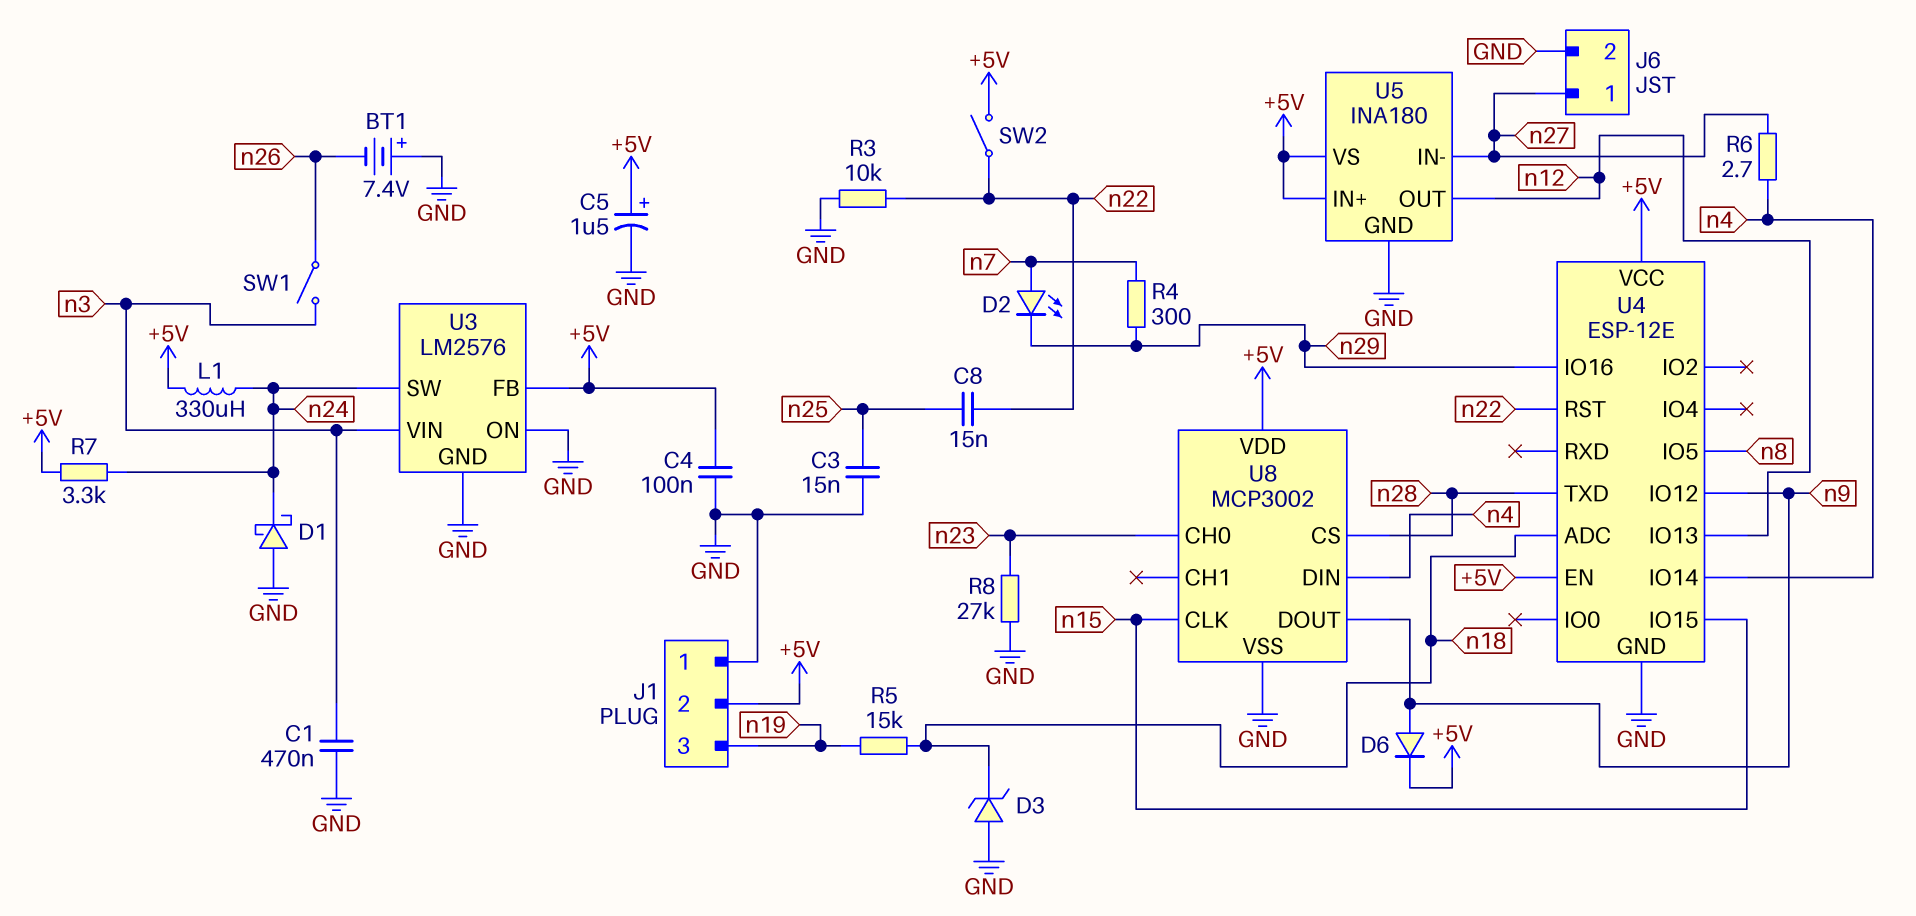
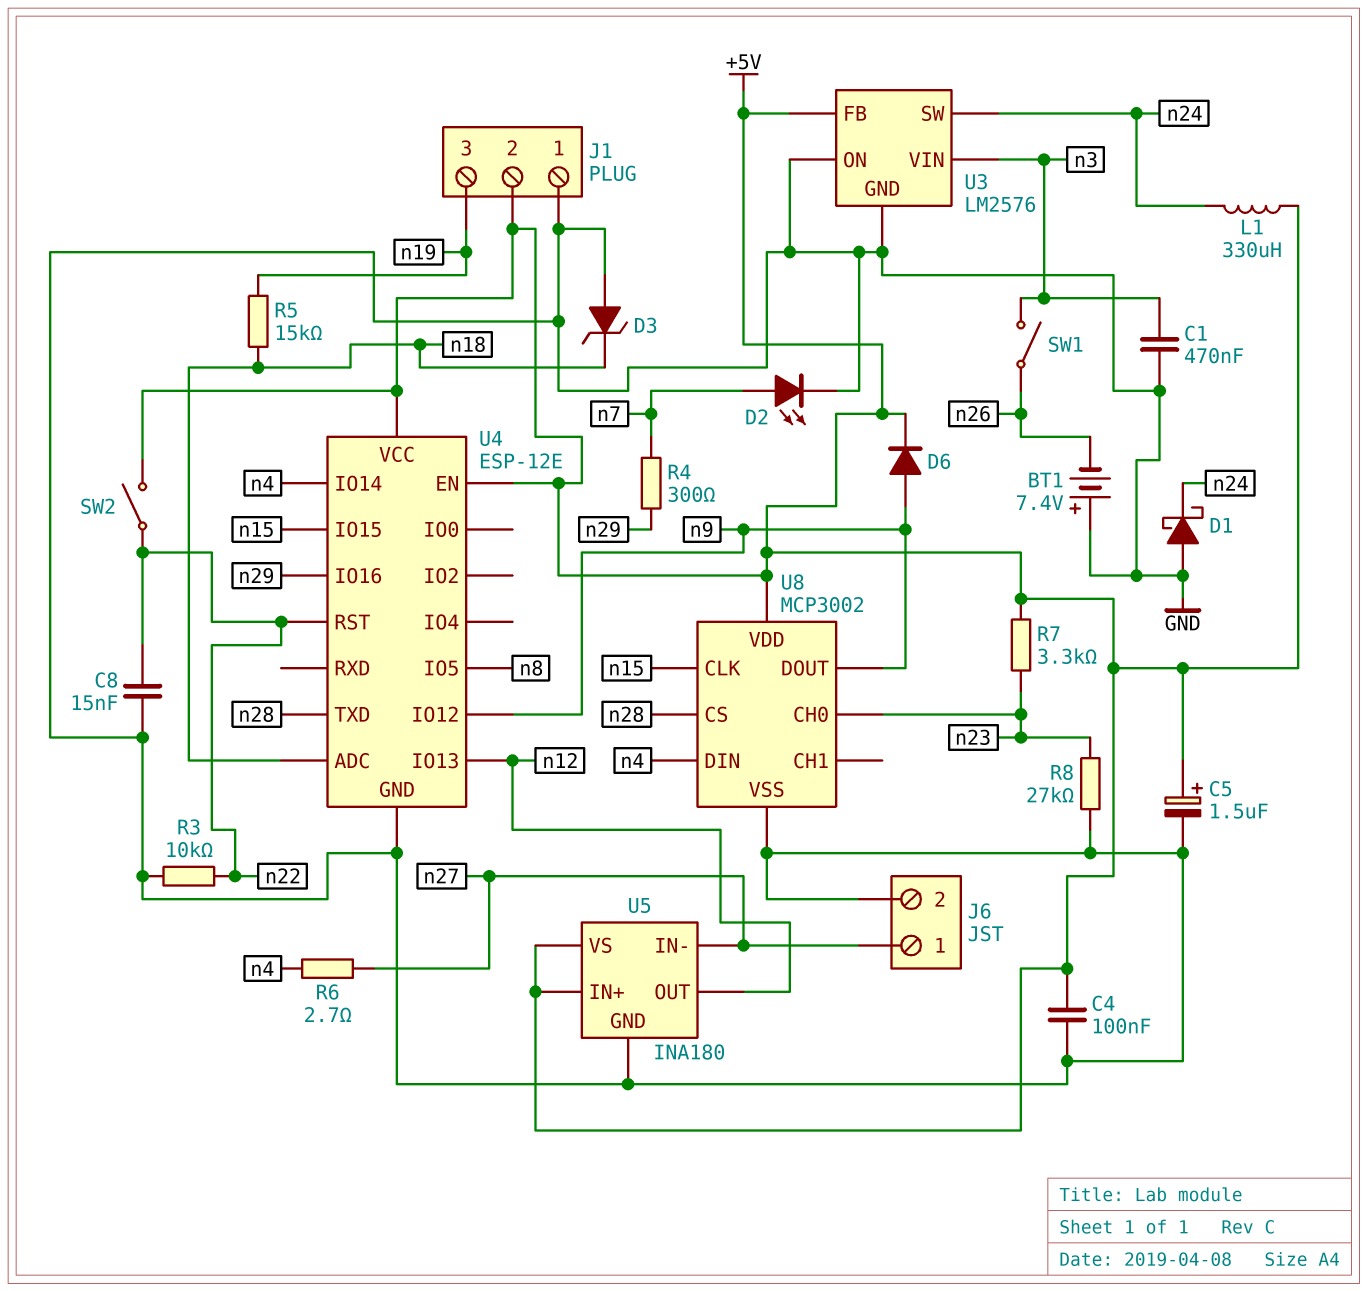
C3: 15nF (GND, n25) -> none
C8: 15nF (n22, n25) -> 15nF (GND, n22)
D2: LED (A n7, K n29) -> LED (A n7, K GND)
R7: 3.3k (+5V, n24) -> 3.3k (+5V, n23)

